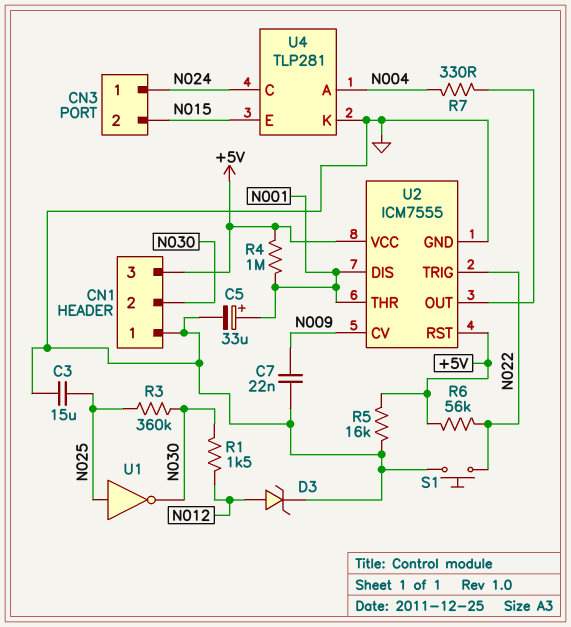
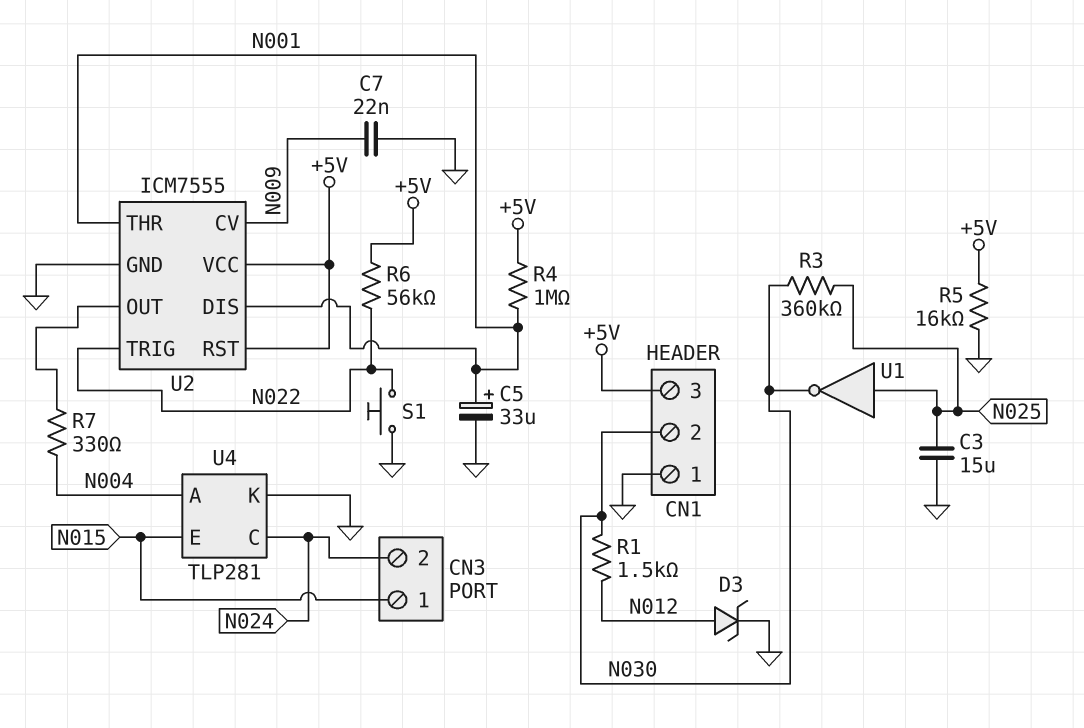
CN3 pin 1: N024 -> N015
CN3 pin 2: N015 -> N024

